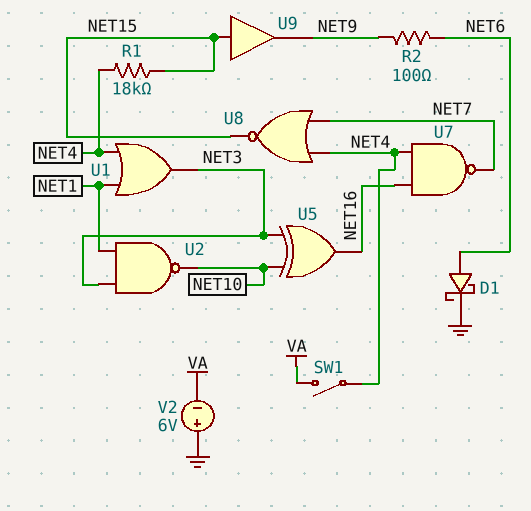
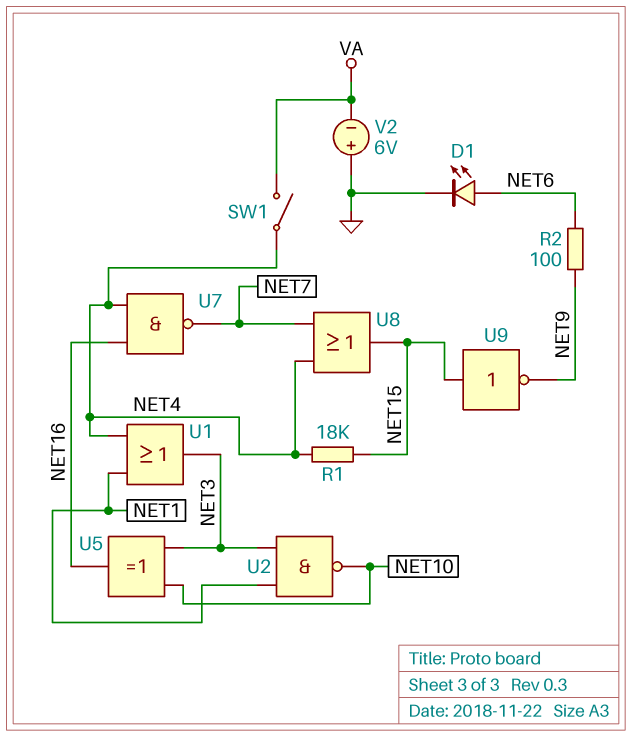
D1: schottky (A NET6, K GND) -> LED (A NET6, K GND)
U8: NOR (in NET4, in NET7, out NET15) -> OR (in NET4, in NET7, out NET15)
U9: buffer (in NET15, out NET9) -> NOT (in NET15, out NET9)

